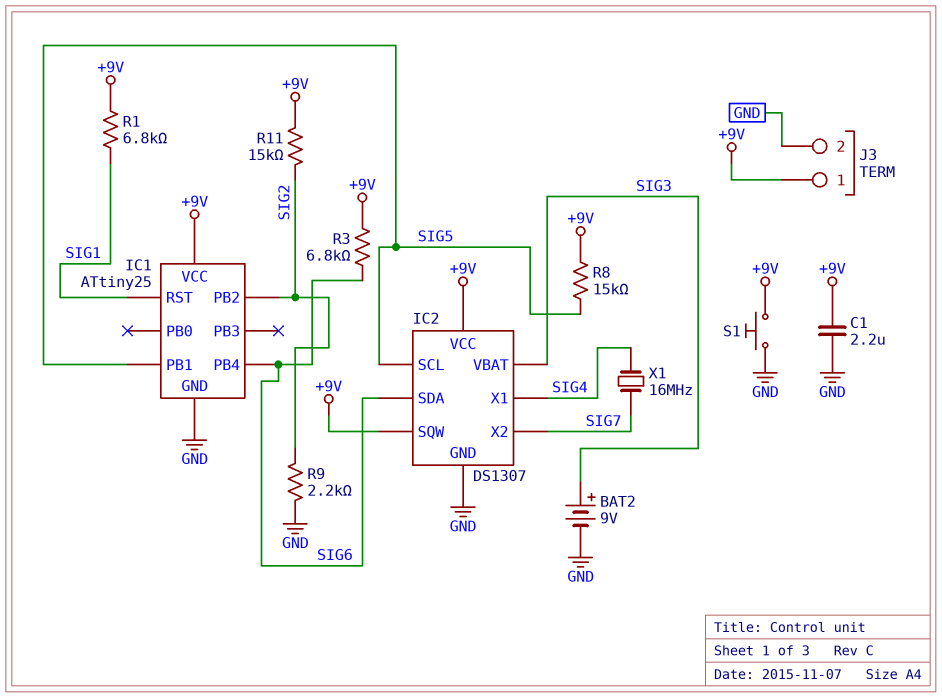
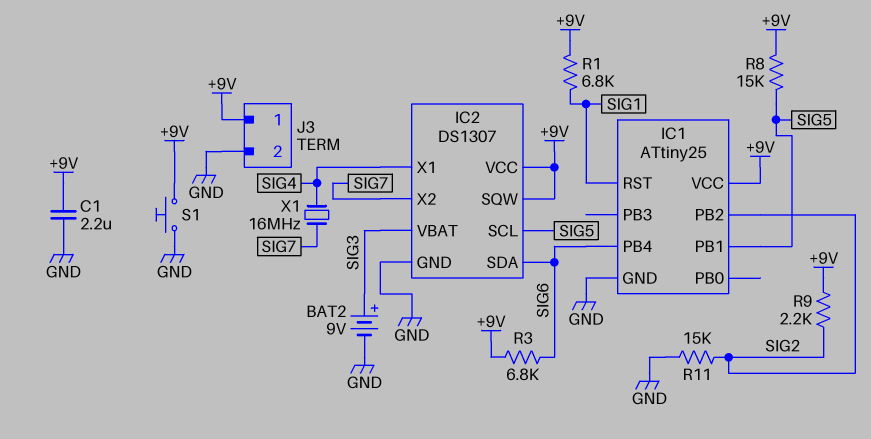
R9: 2.2k (GND, SIG2) -> 2.2k (+9V, SIG2)
R11: 15k (+9V, SIG2) -> 15k (GND, SIG2)

